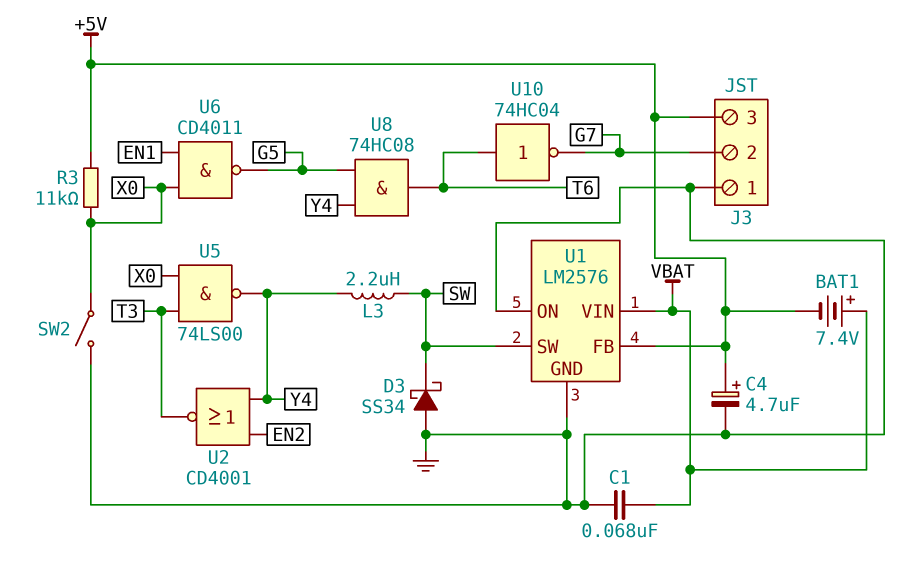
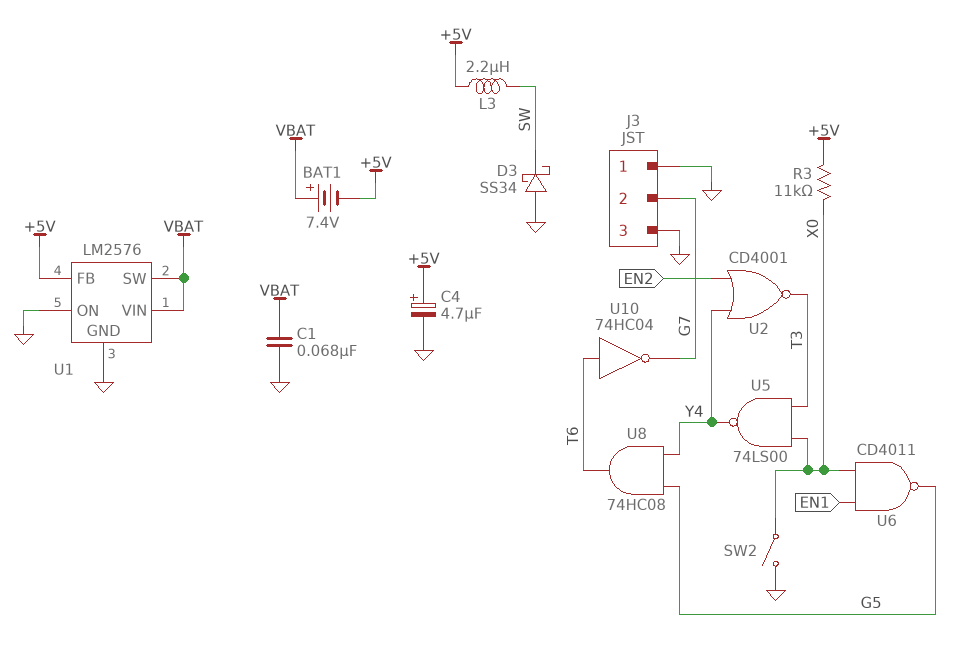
J3 pin 3: +5V -> GND
L3: 2.2uH (SW, Y4) -> 2.2uH (+5V, SW)
U1 pin SW: SW -> VBAT

